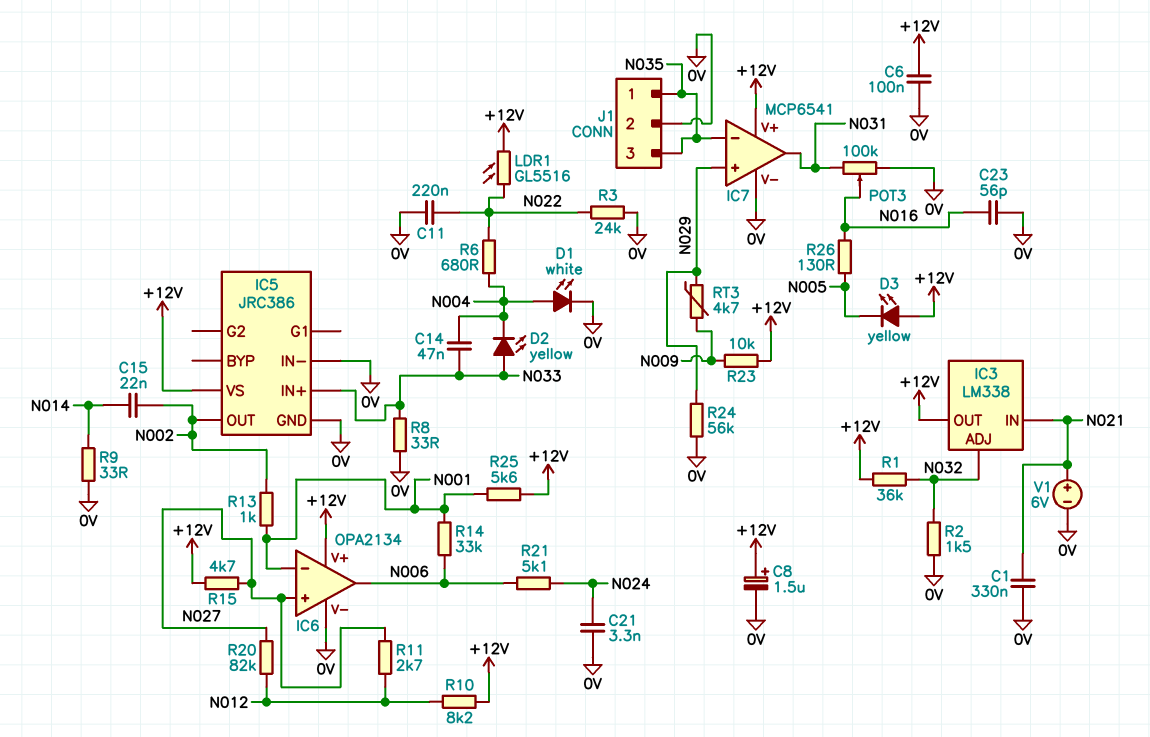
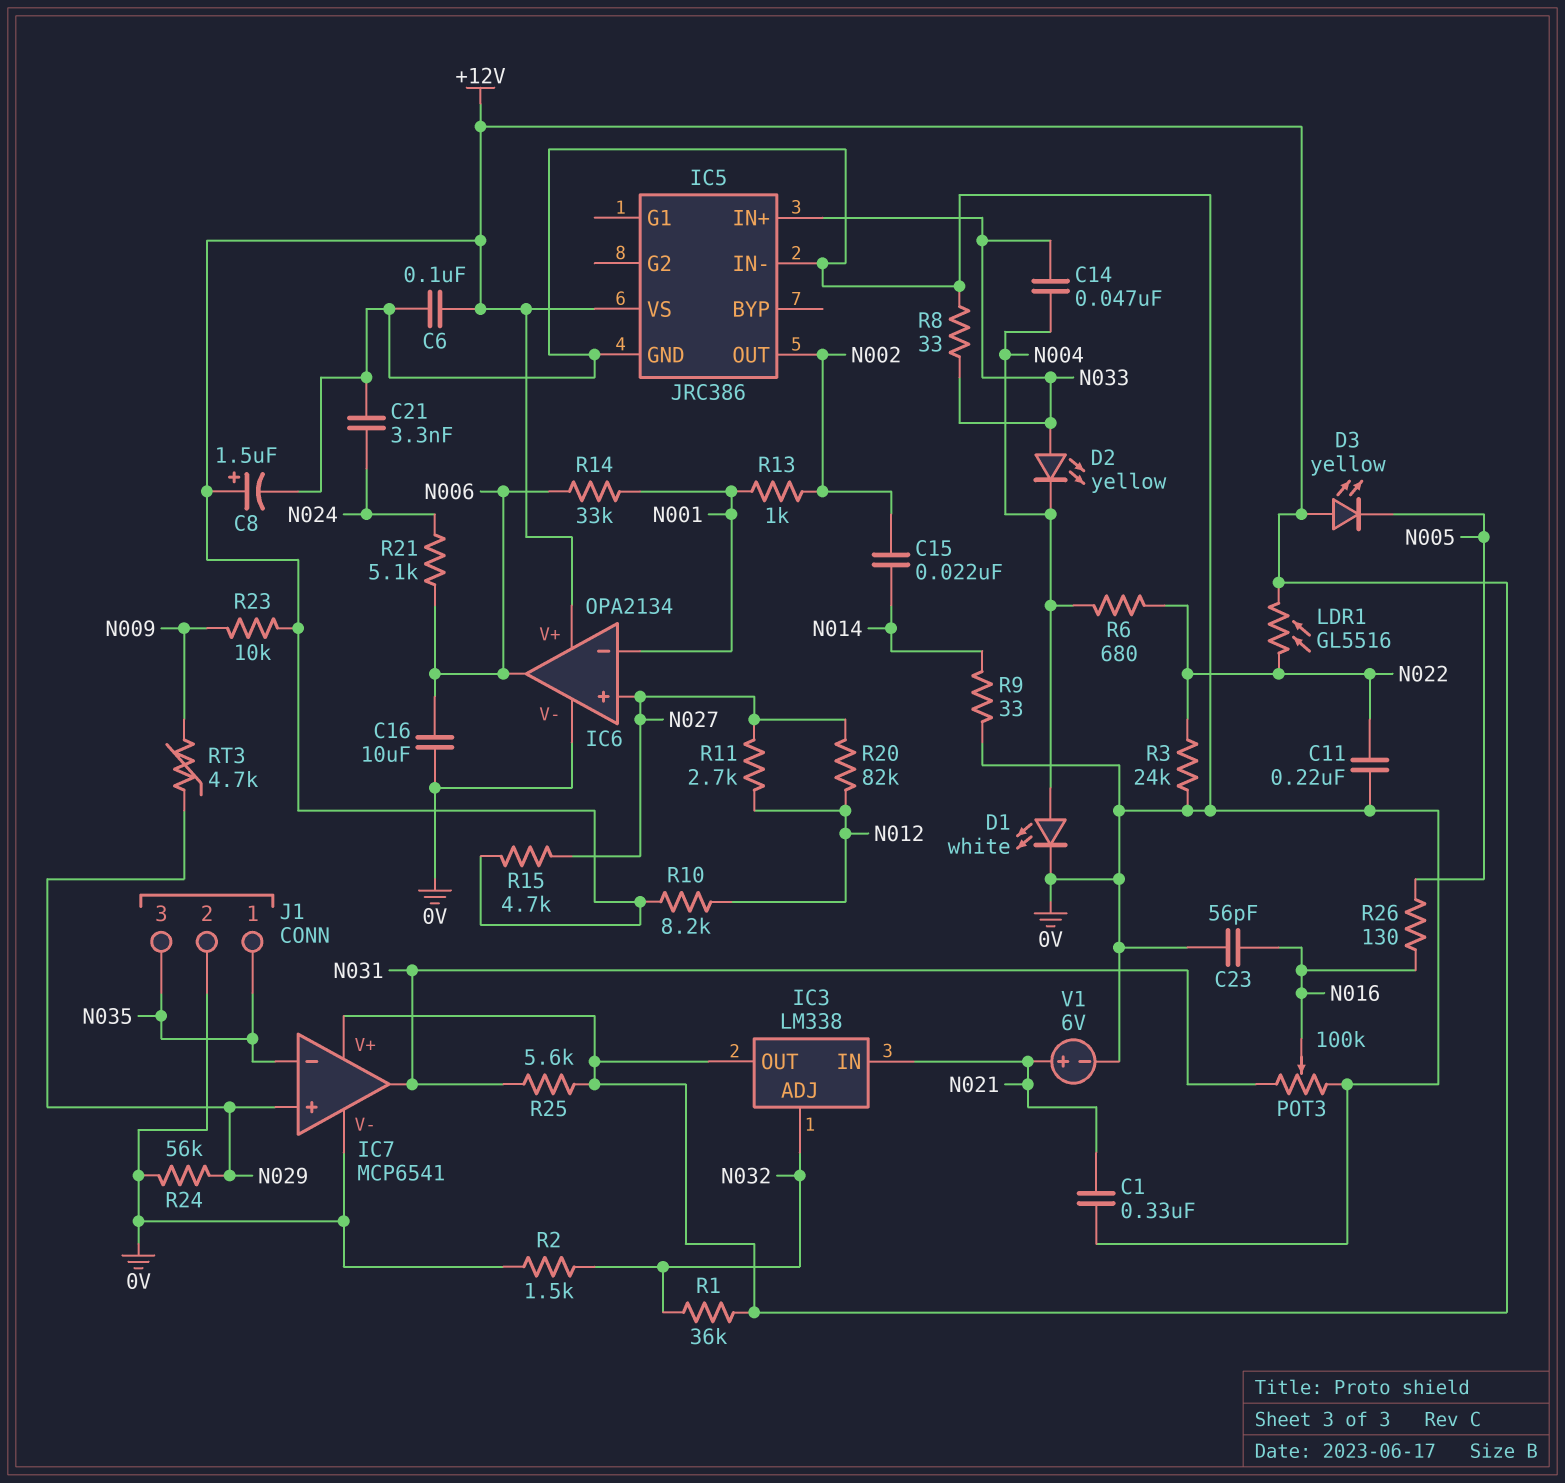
C16: none -> 10uF (0V, N006)
R25: 5.6k (+12V, N001) -> 5.6k (+12V, N031)

